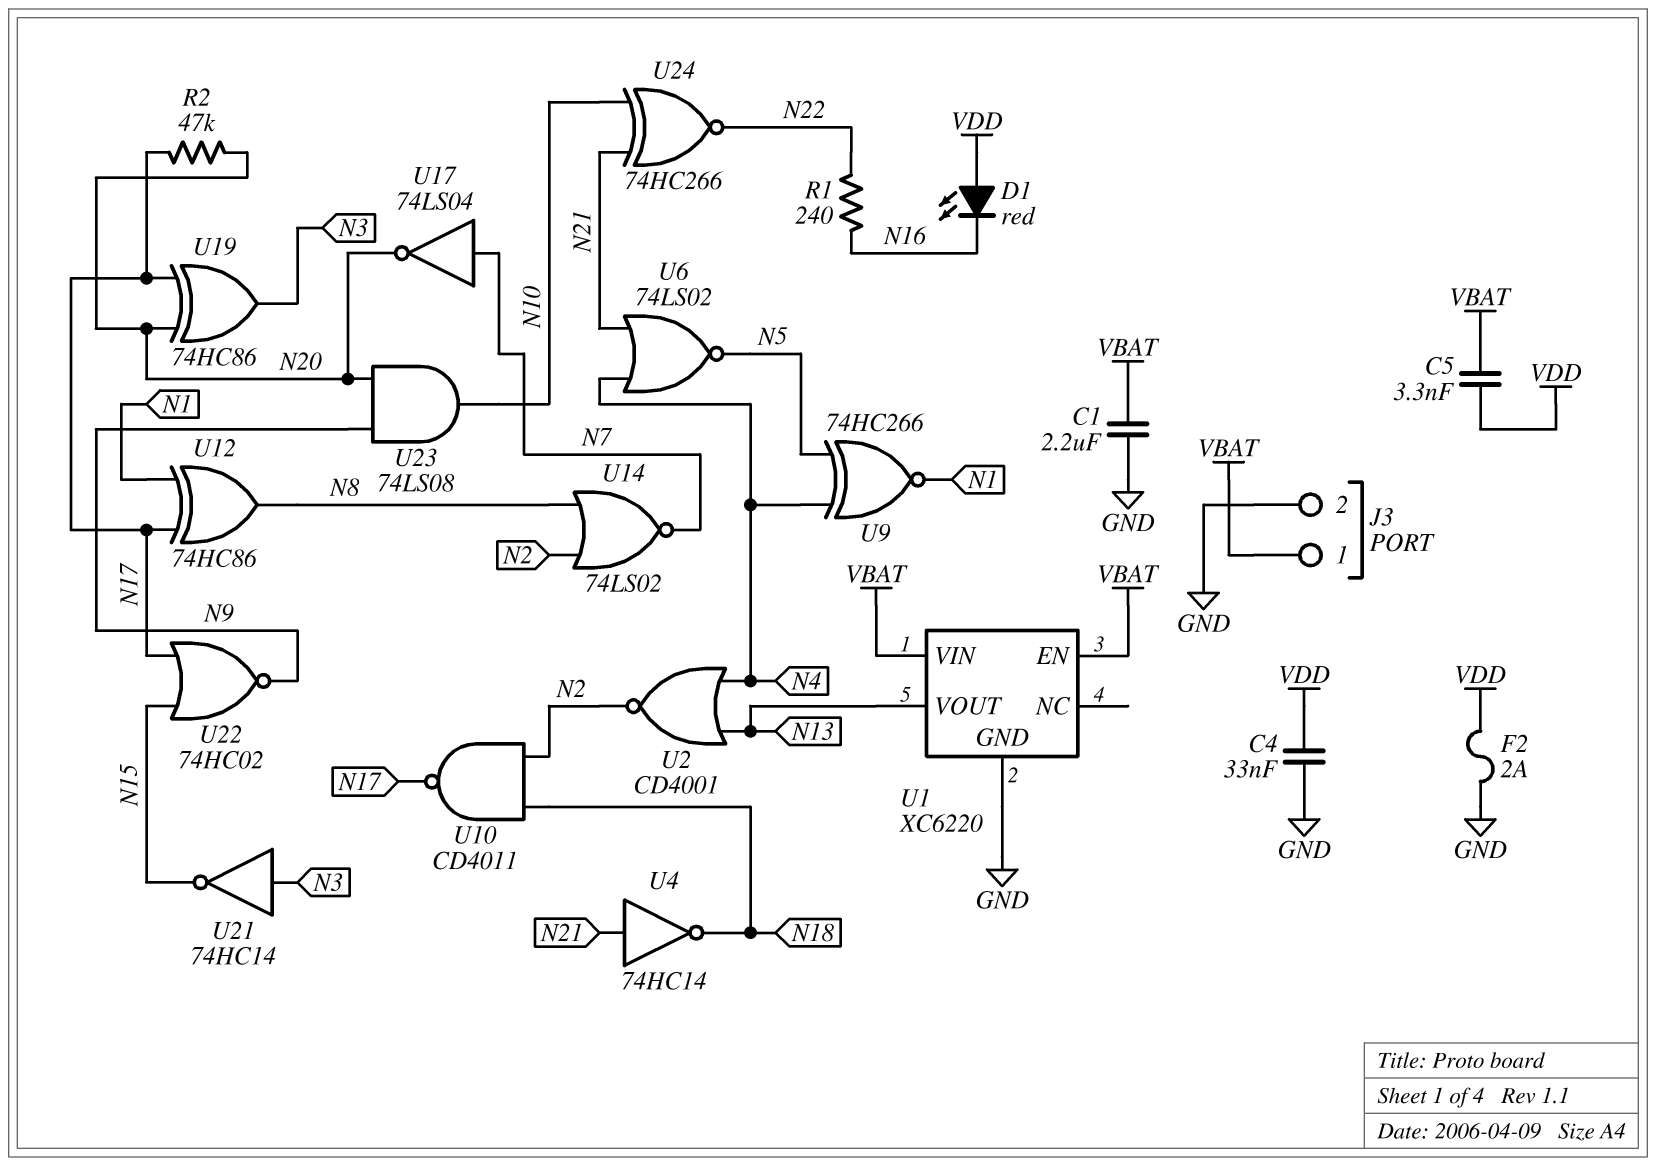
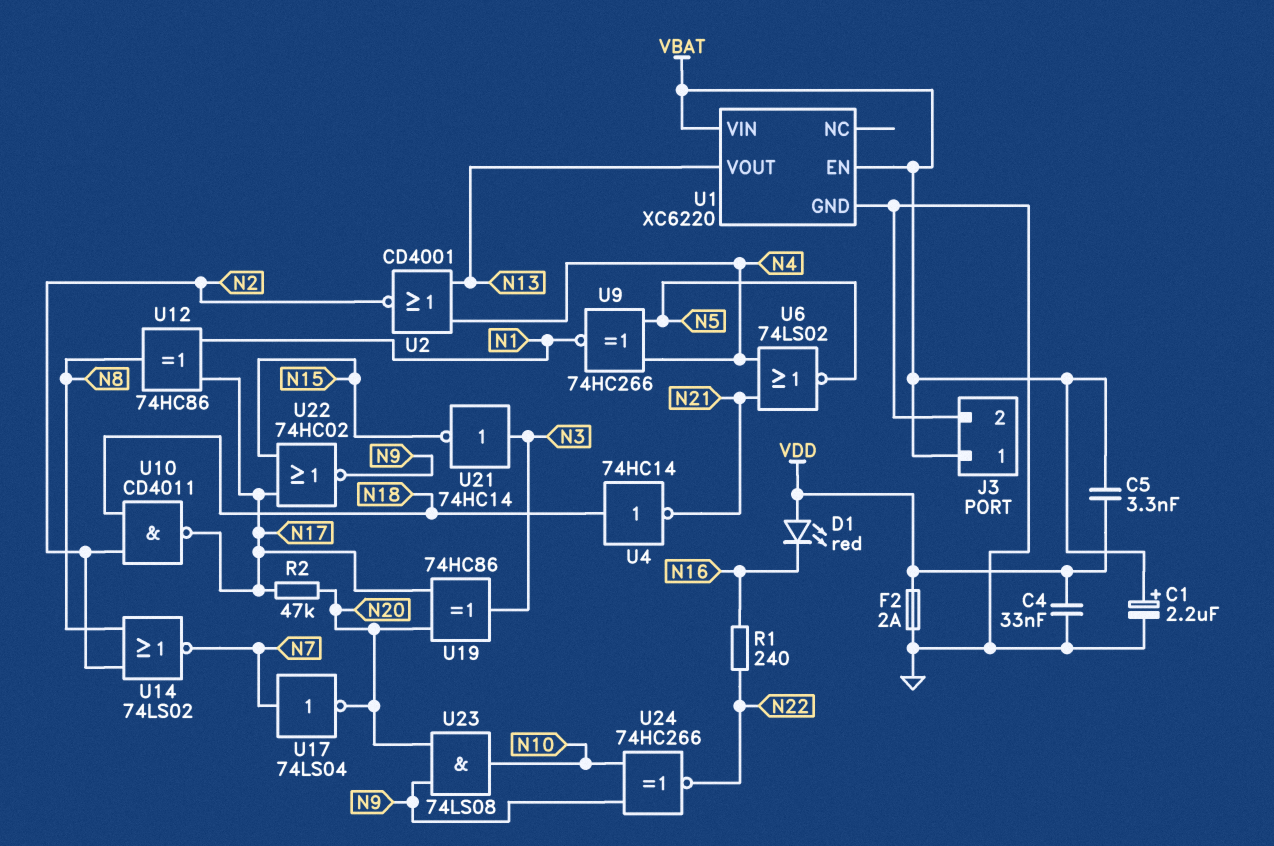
C1: 2.2uF (GND, VBAT) -> 2.2uF (plus VBAT, minus GND)
U4: NOT 74HC14 (in N21, out N18) -> NOT 74HC14 (in N18, out N21)
U24: XNOR 74HC266 (in N10, in N21, out N22) -> XNOR 74HC266 (in N9, in N10, out N22)

